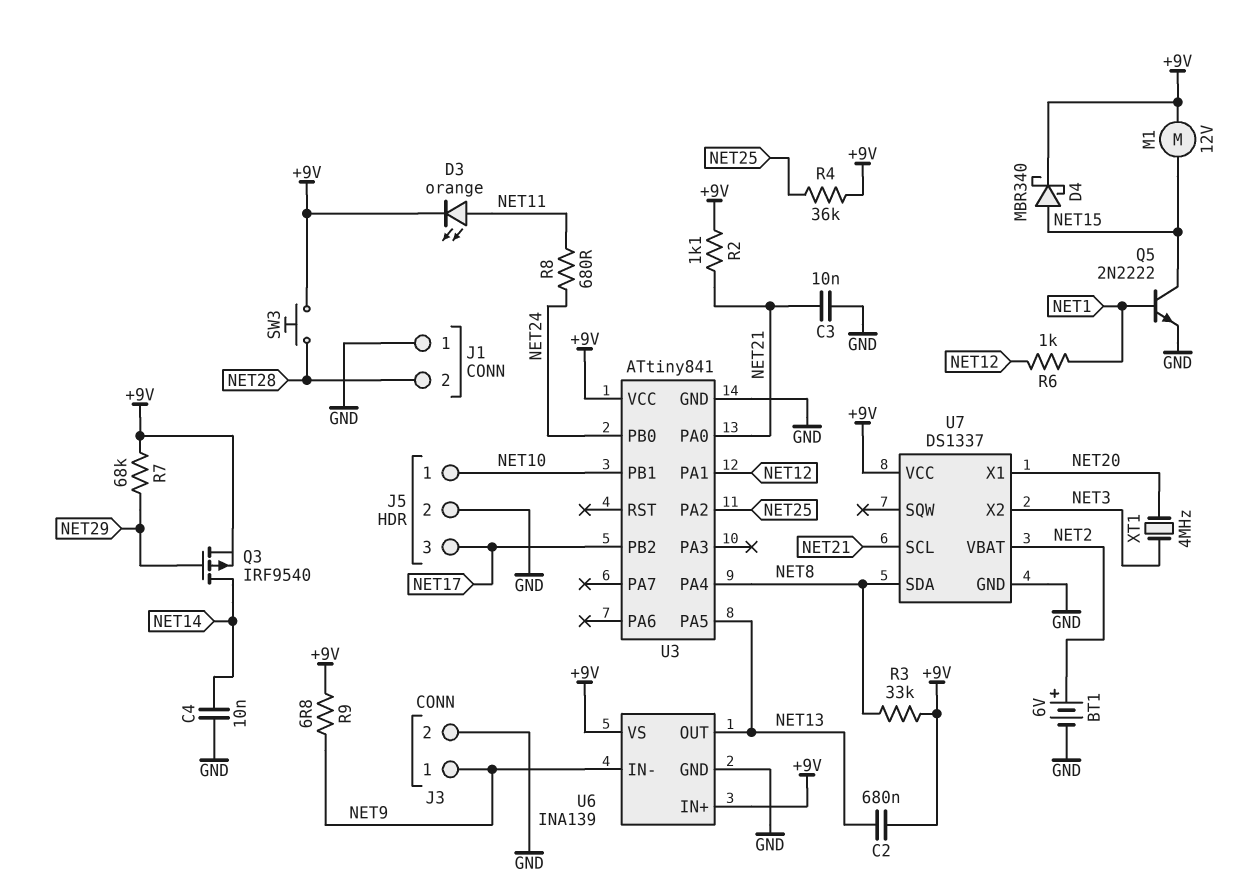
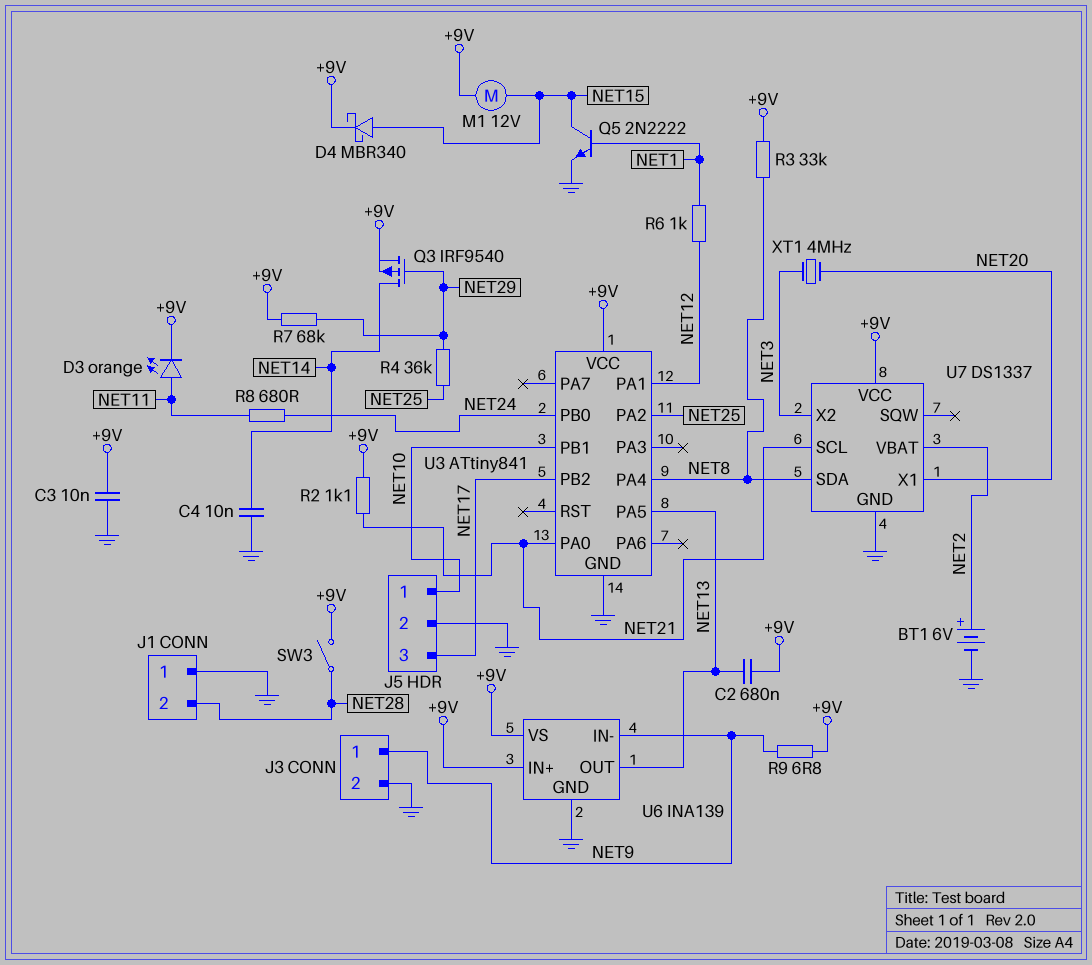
C3: 10nF (GND, NET21) -> 10nF (+9V, GND)
R4: 36k (+9V, NET25) -> 36k (NET25, NET29)
SW3: button (+9V, NET28) -> switch (+9V, NET28)

